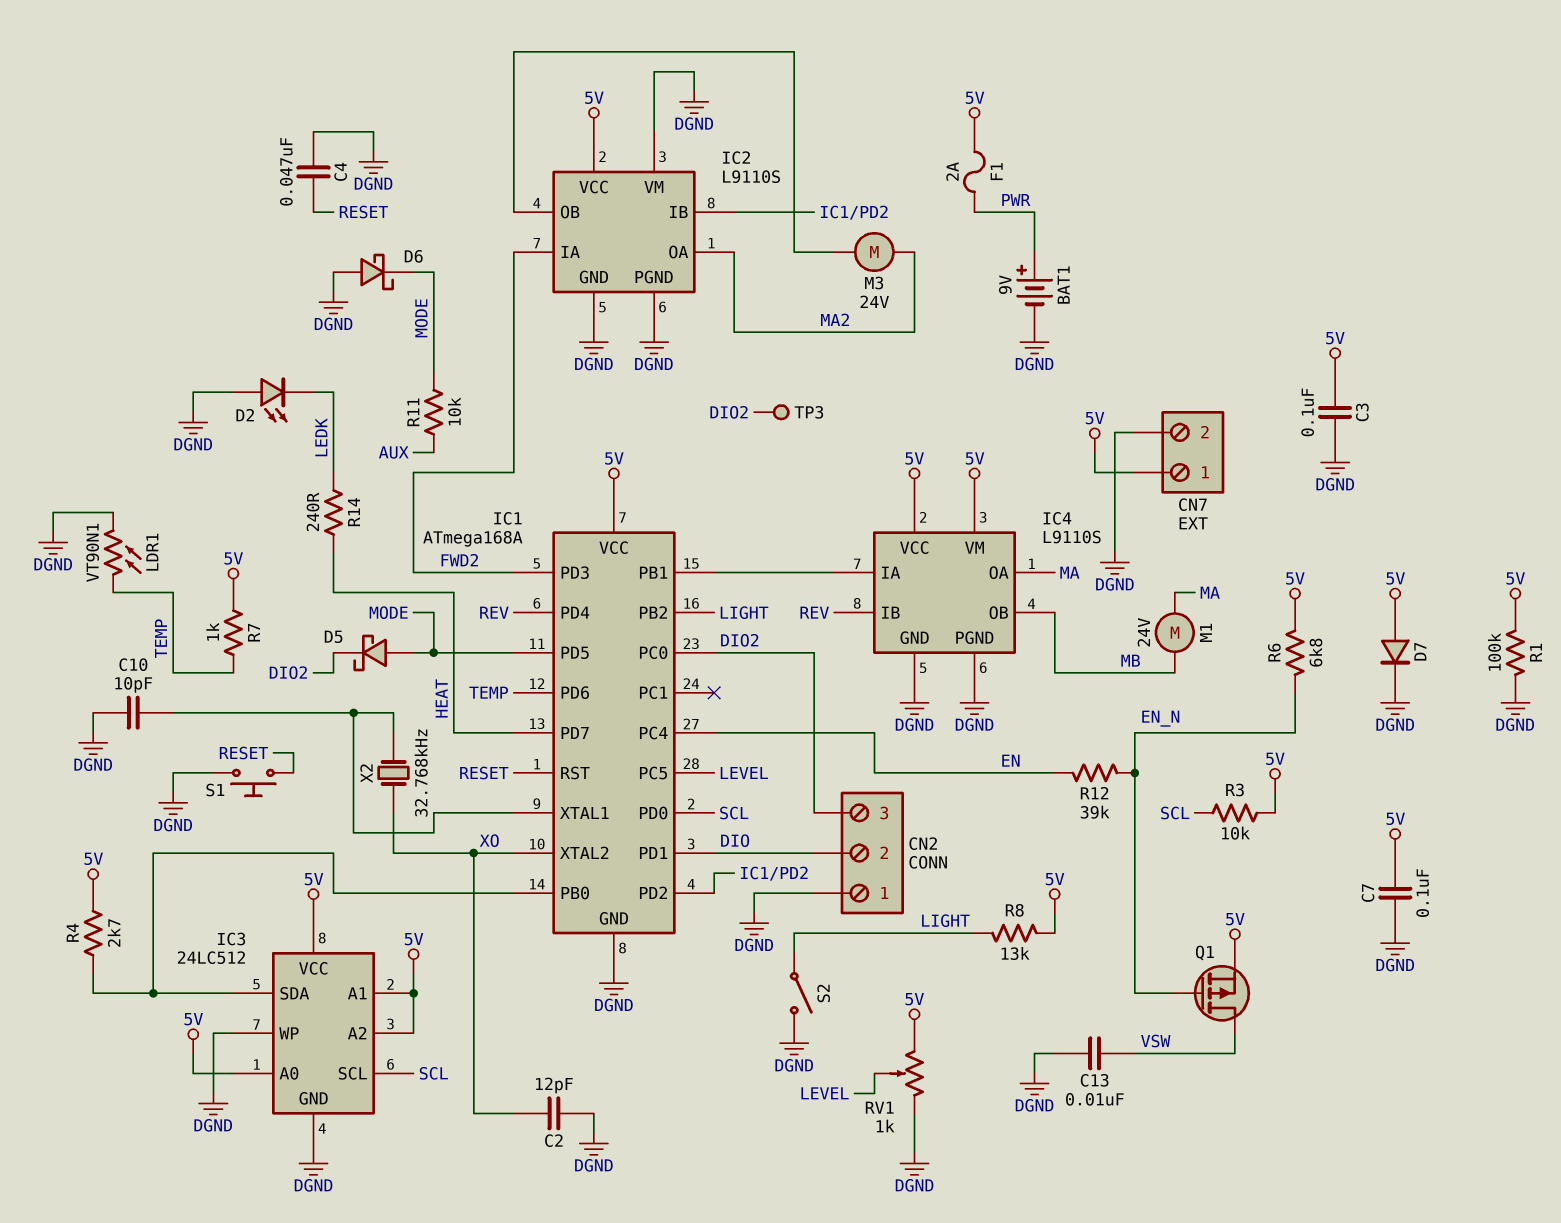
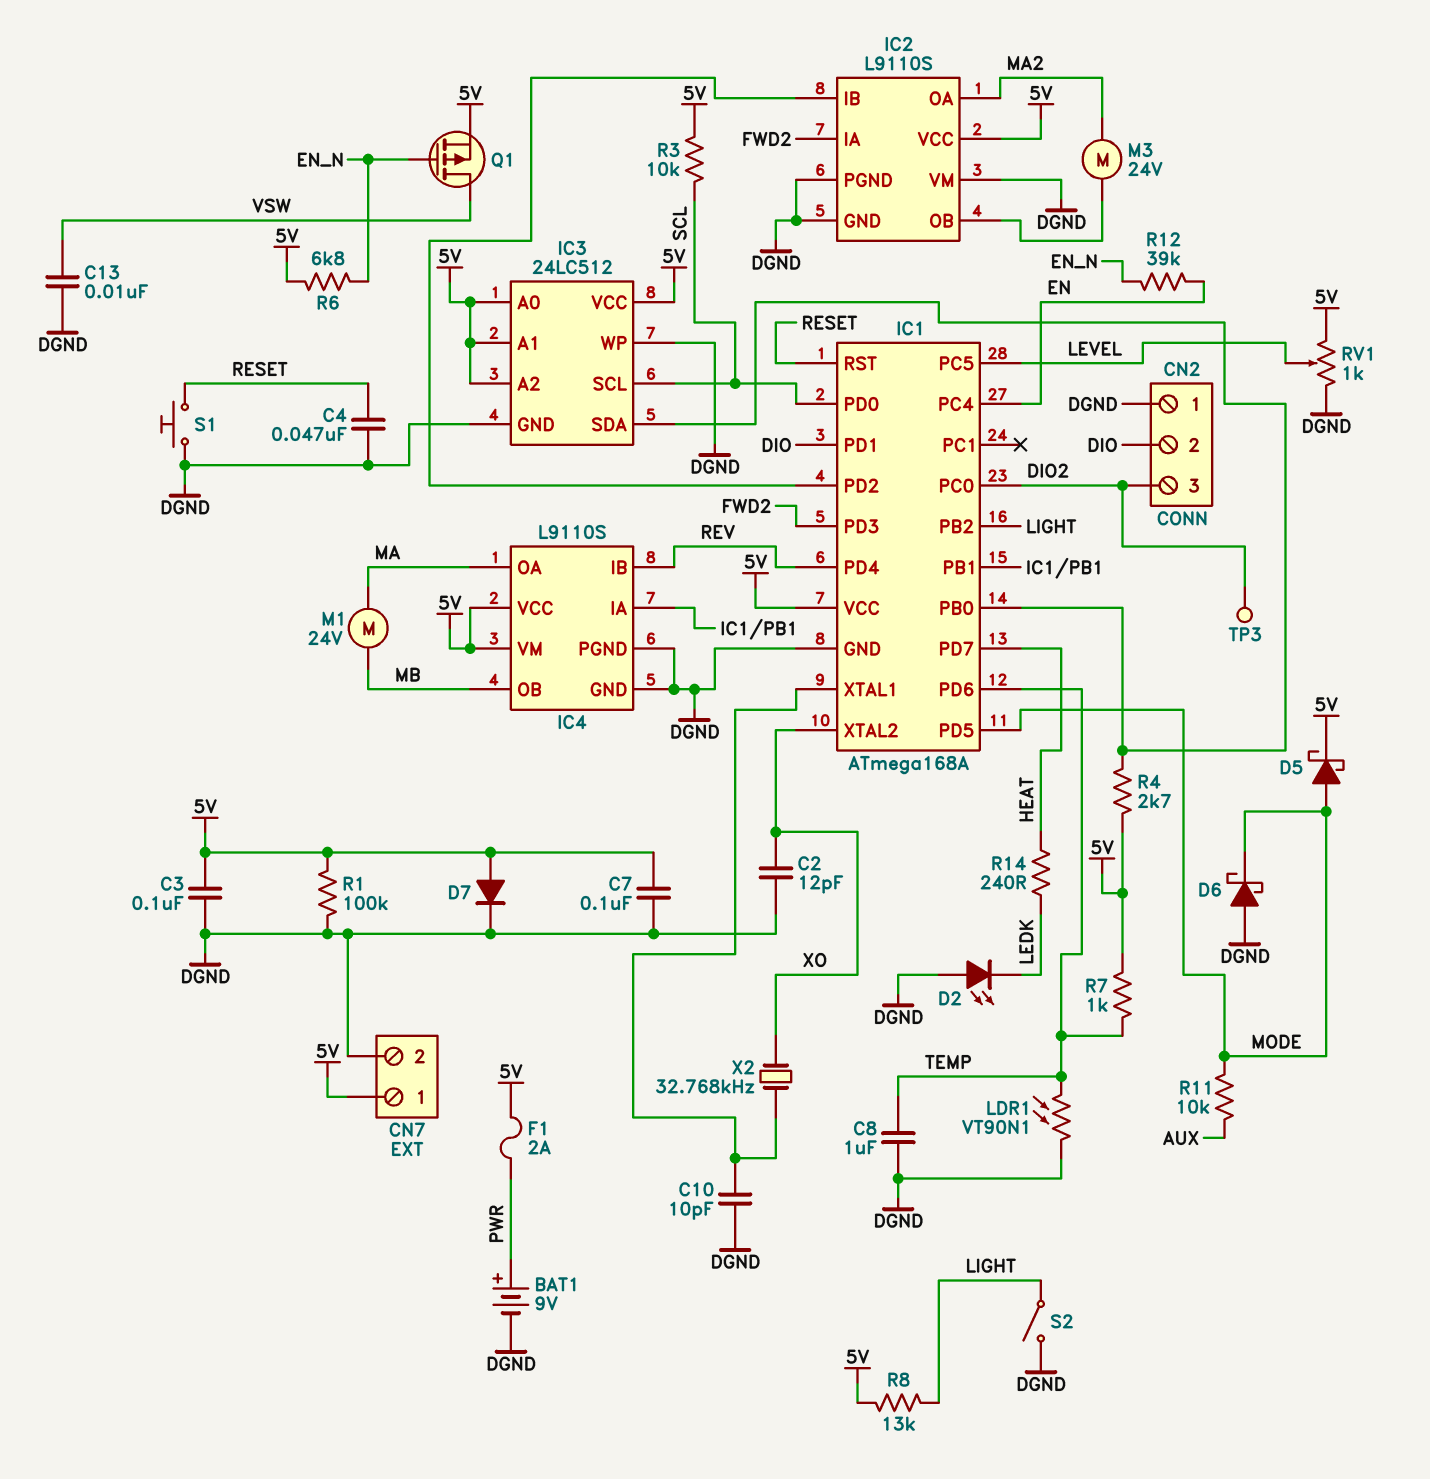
C8: none -> 1uF (DGND, TEMP)
D5: schottky (A MODE, K DIO2) -> schottky (A MODE, K 5V)

